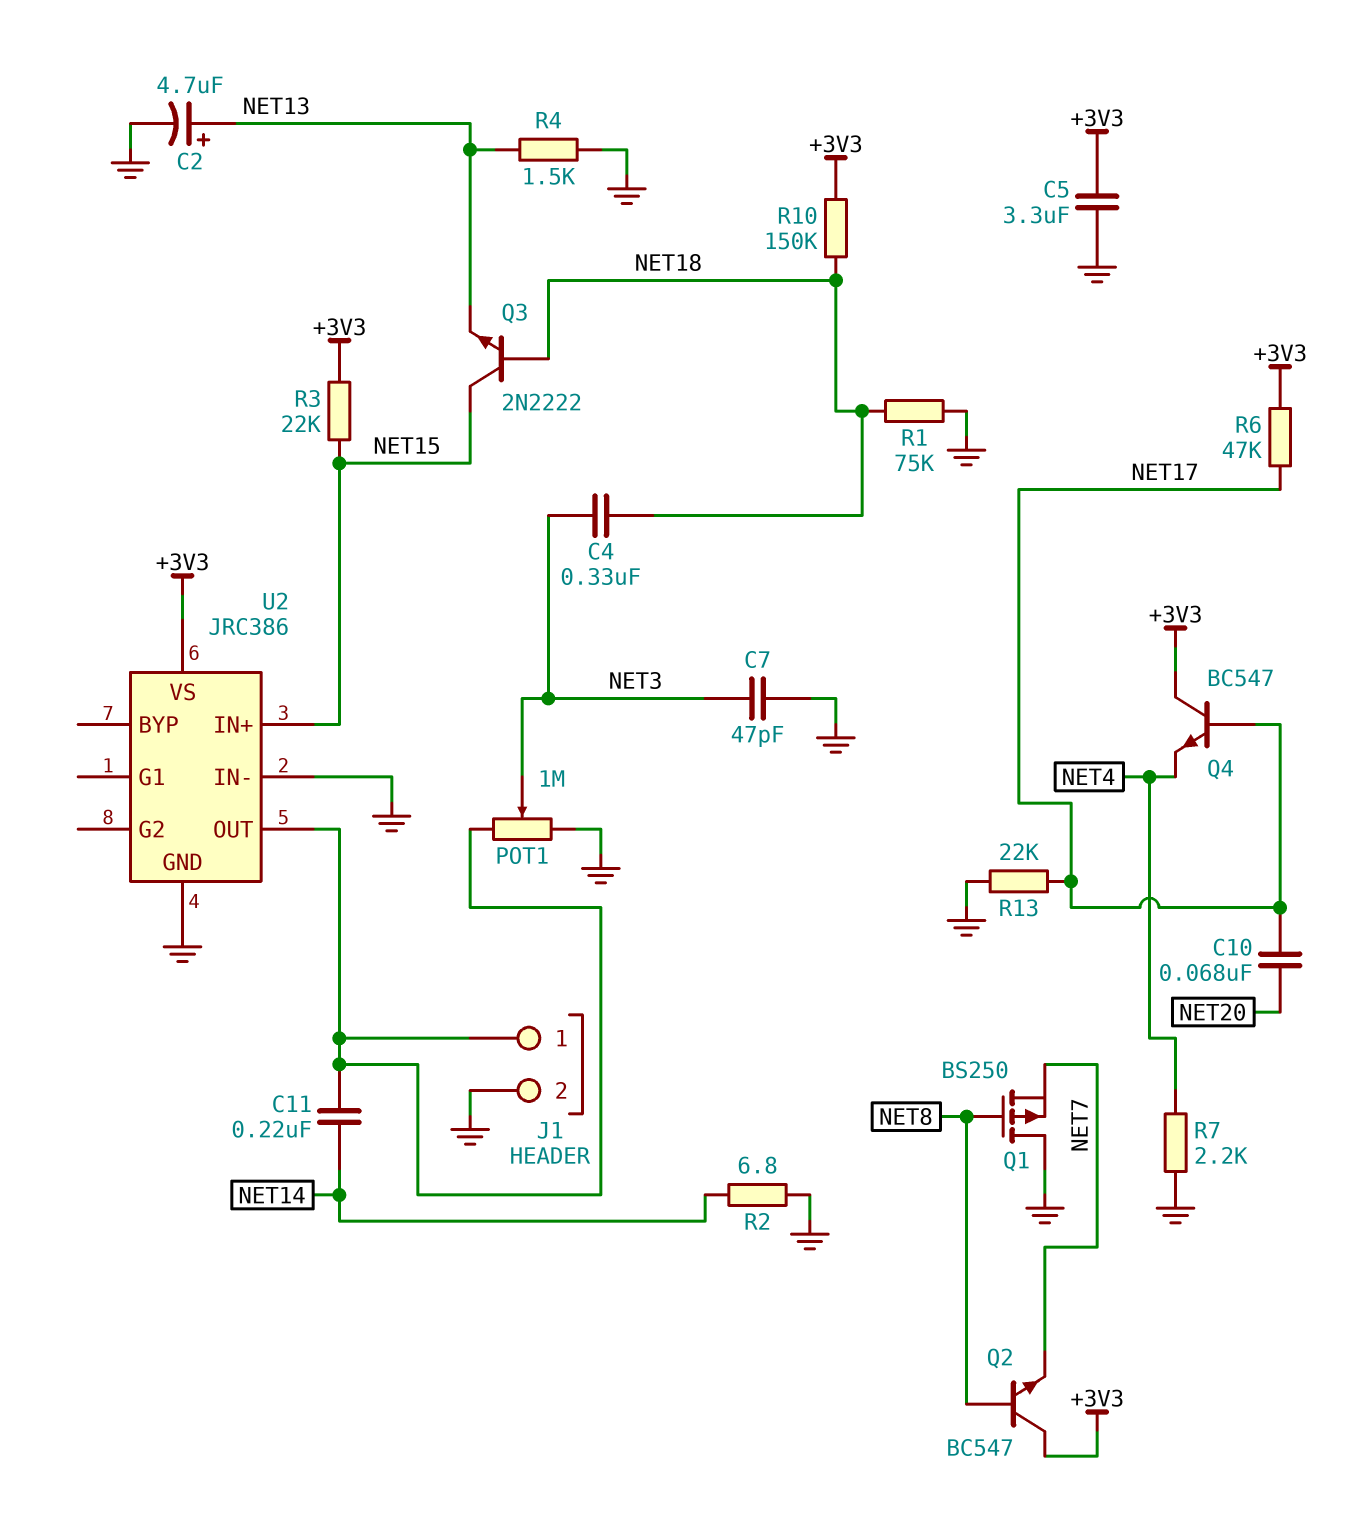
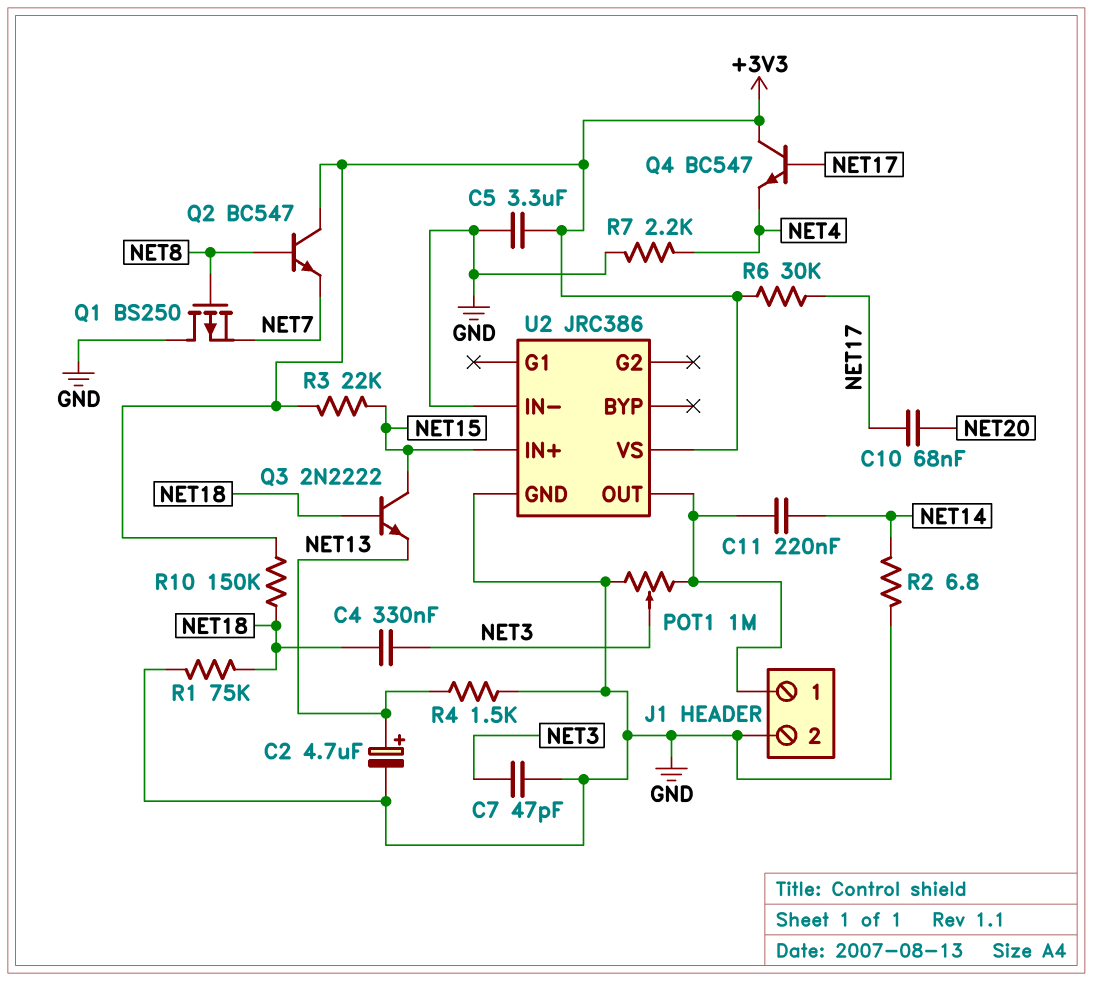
R6: 47k (+3V3, NET17) -> 30k (+3V3, NET17)
R13: 22k (GND, NET17) -> none

